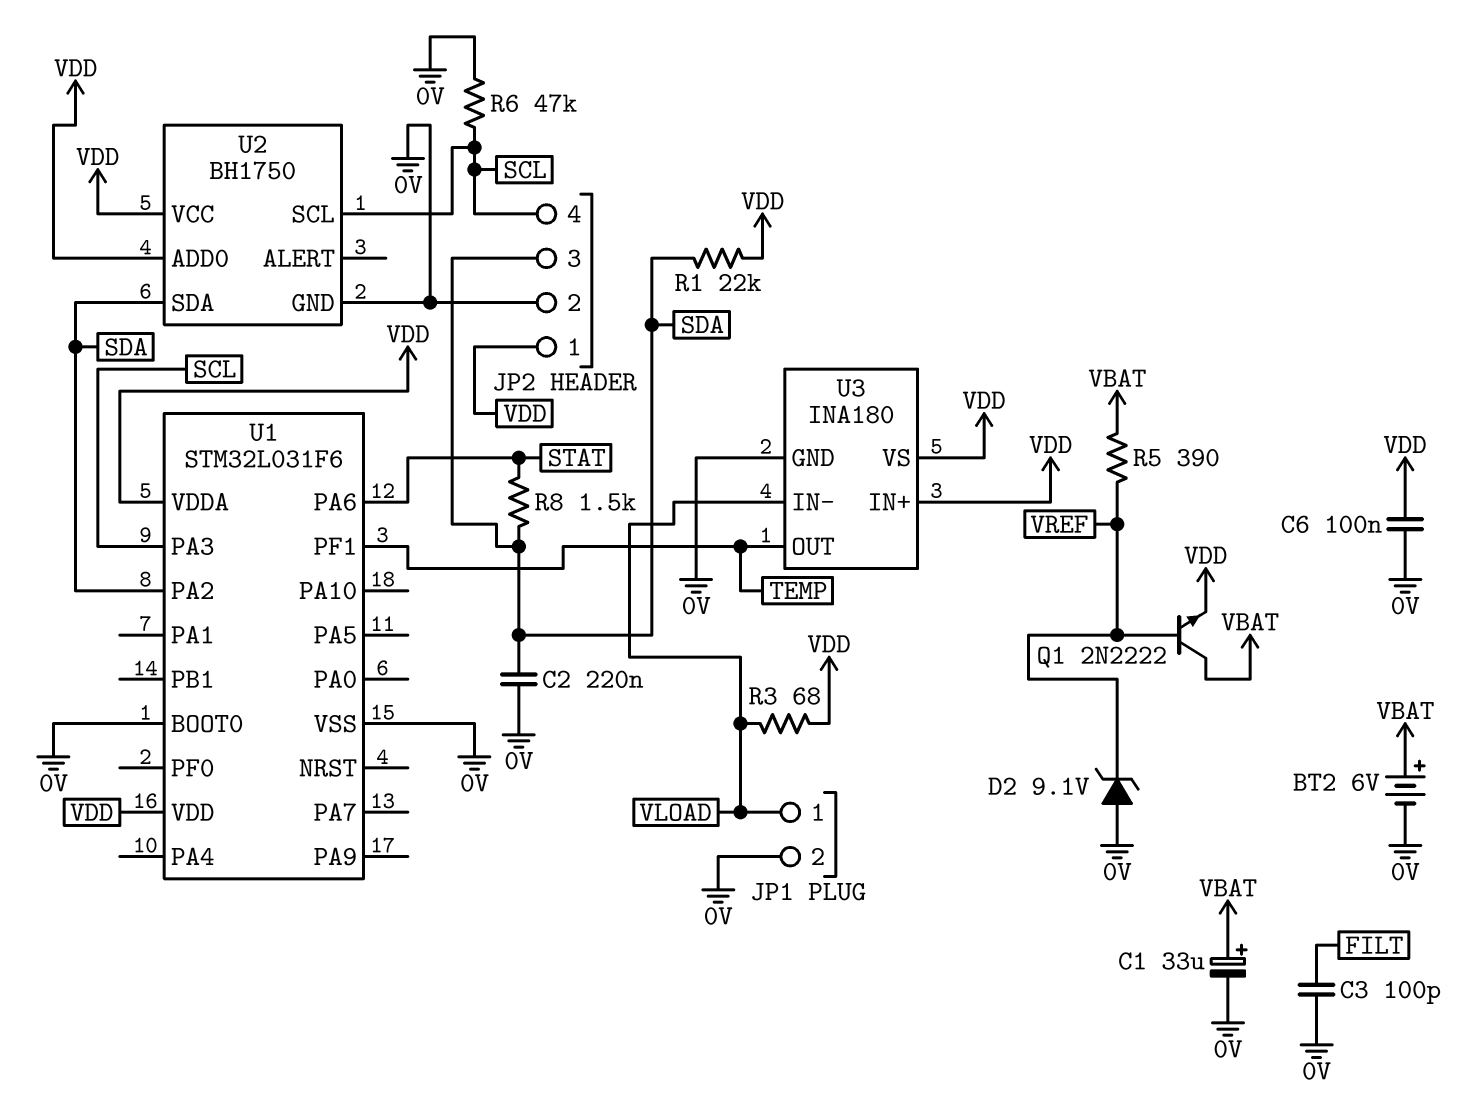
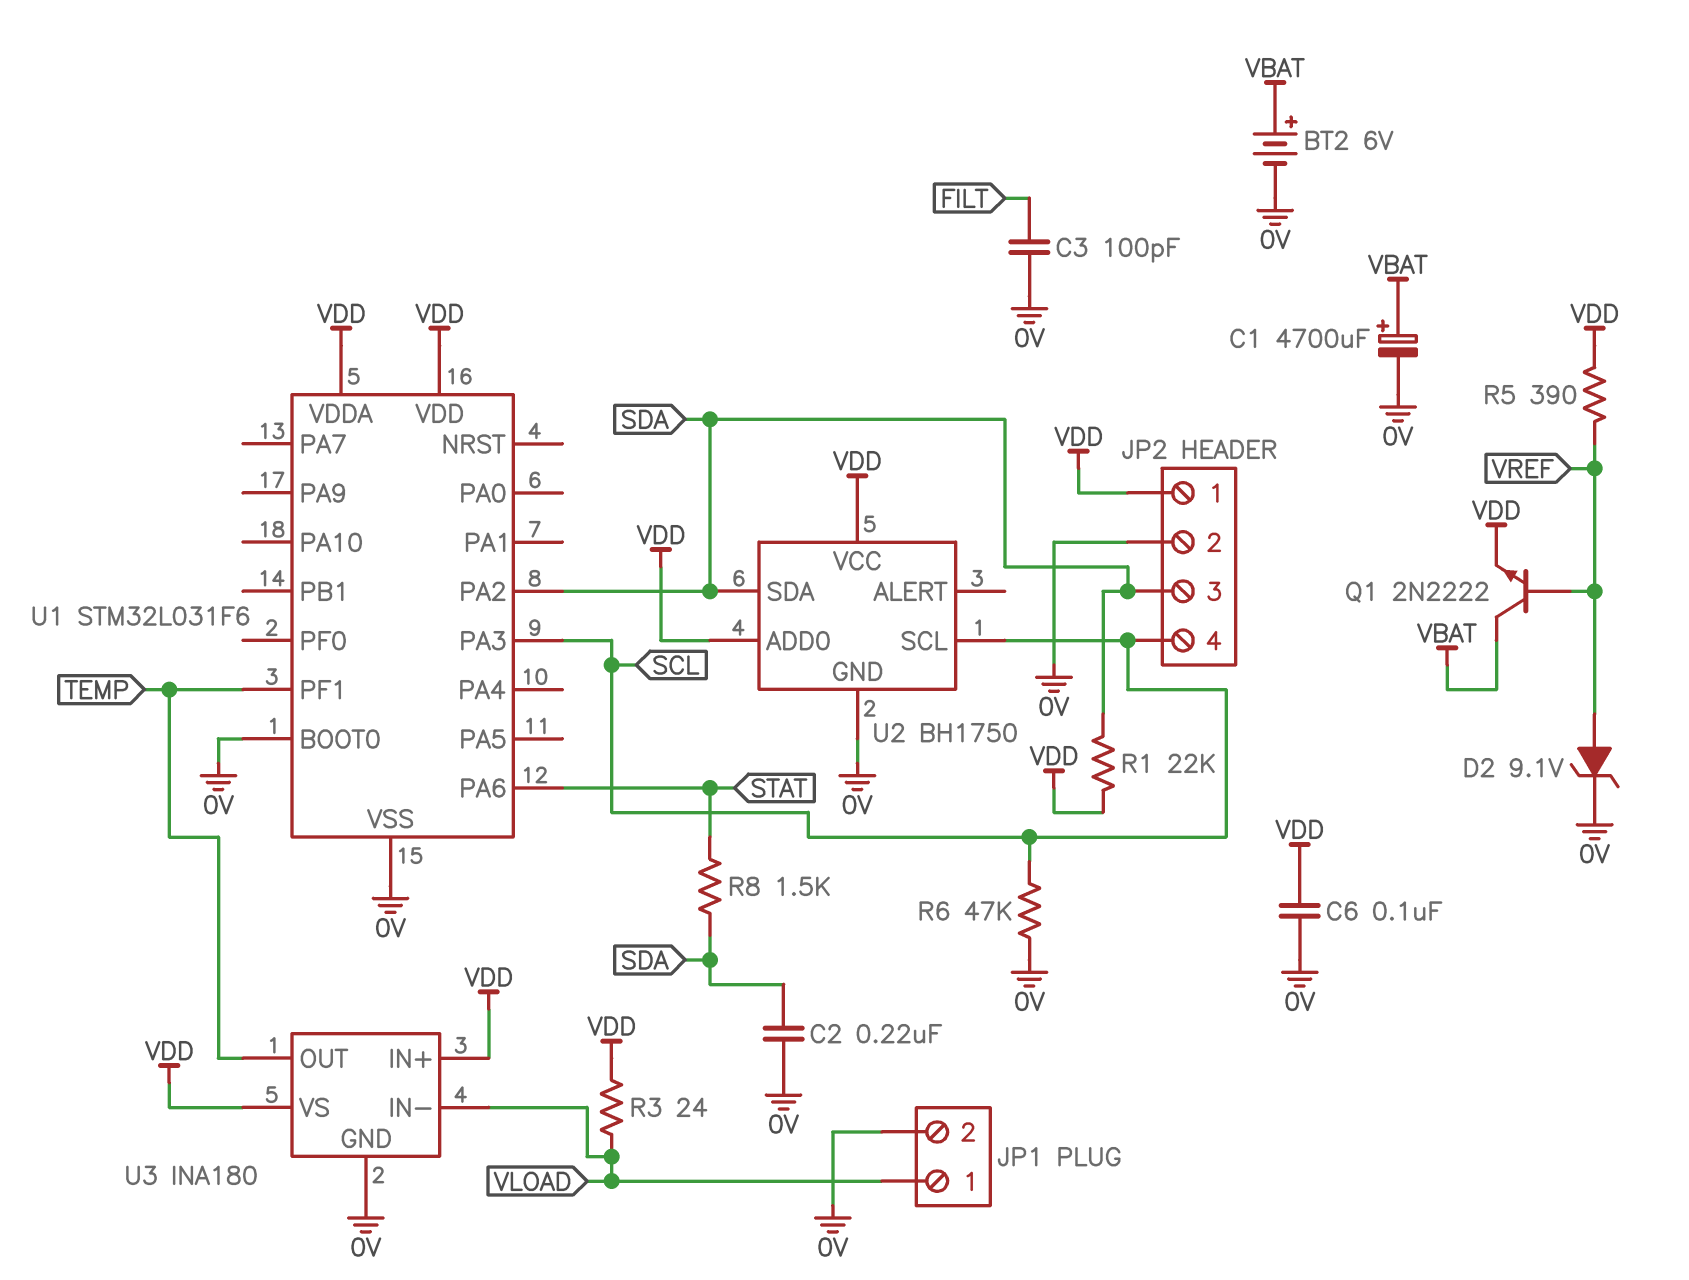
C1: 33uF (plus VBAT, minus 0V) -> 4700uF (plus VBAT, minus 0V)
D2: zener 9.1V (A 0V, K VREF) -> zener 9.1V (A VREF, K 0V)
R3: 68 (VDD, VLOAD) -> 24 (VDD, VLOAD)
R5: 390 (VBAT, VREF) -> 390 (VDD, VREF)

